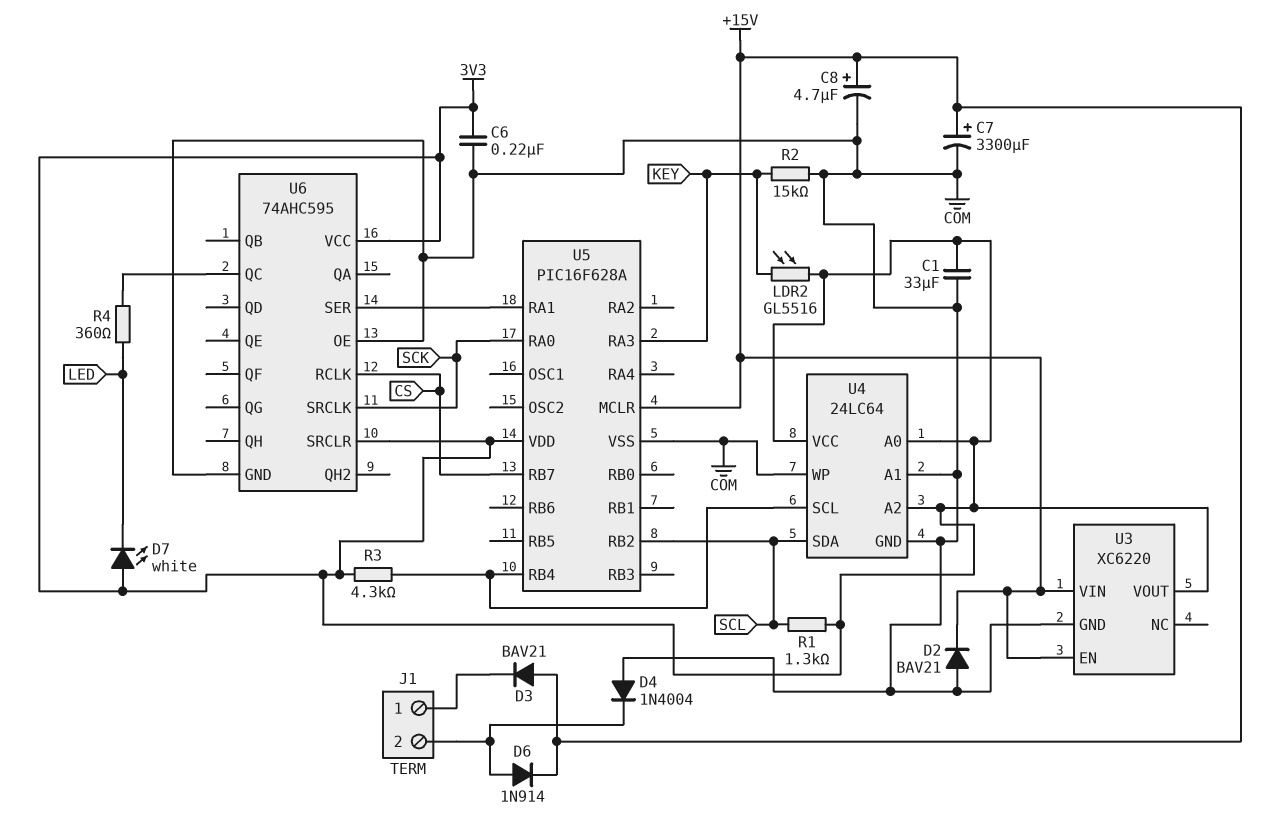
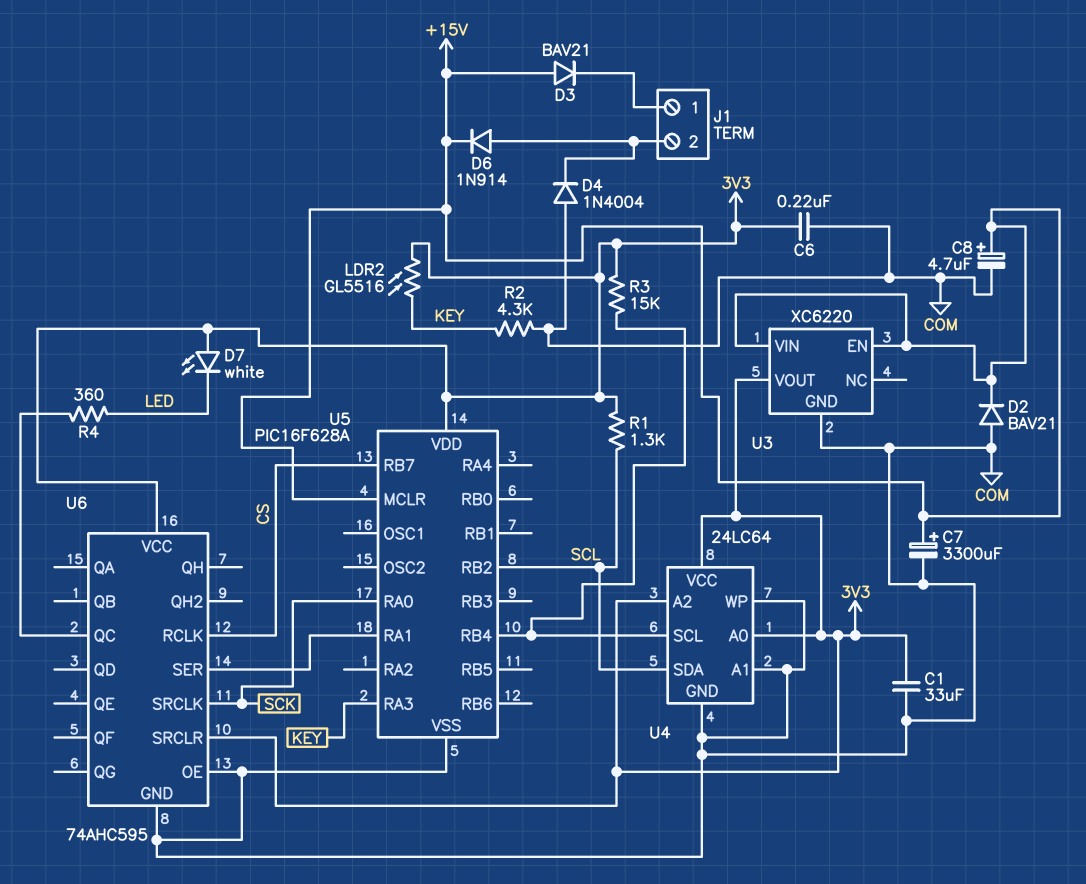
R2: 15k (COM, KEY) -> 4.3k (COM, KEY)
R3: 4.3k (3V3, U4/SCL) -> 15k (3V3, U4/SCL)

